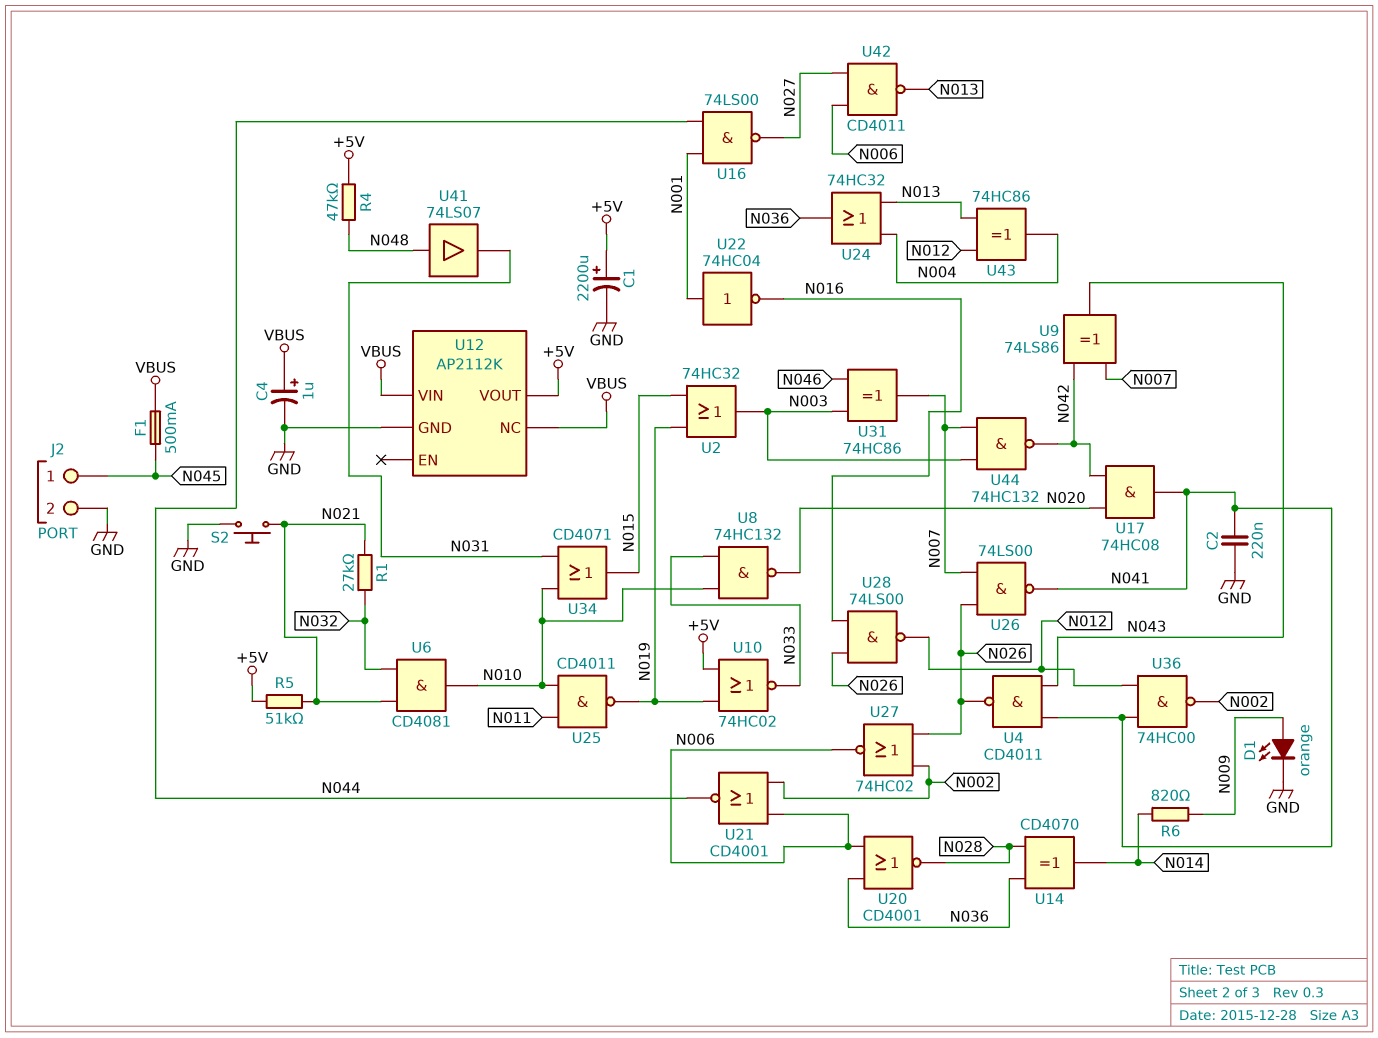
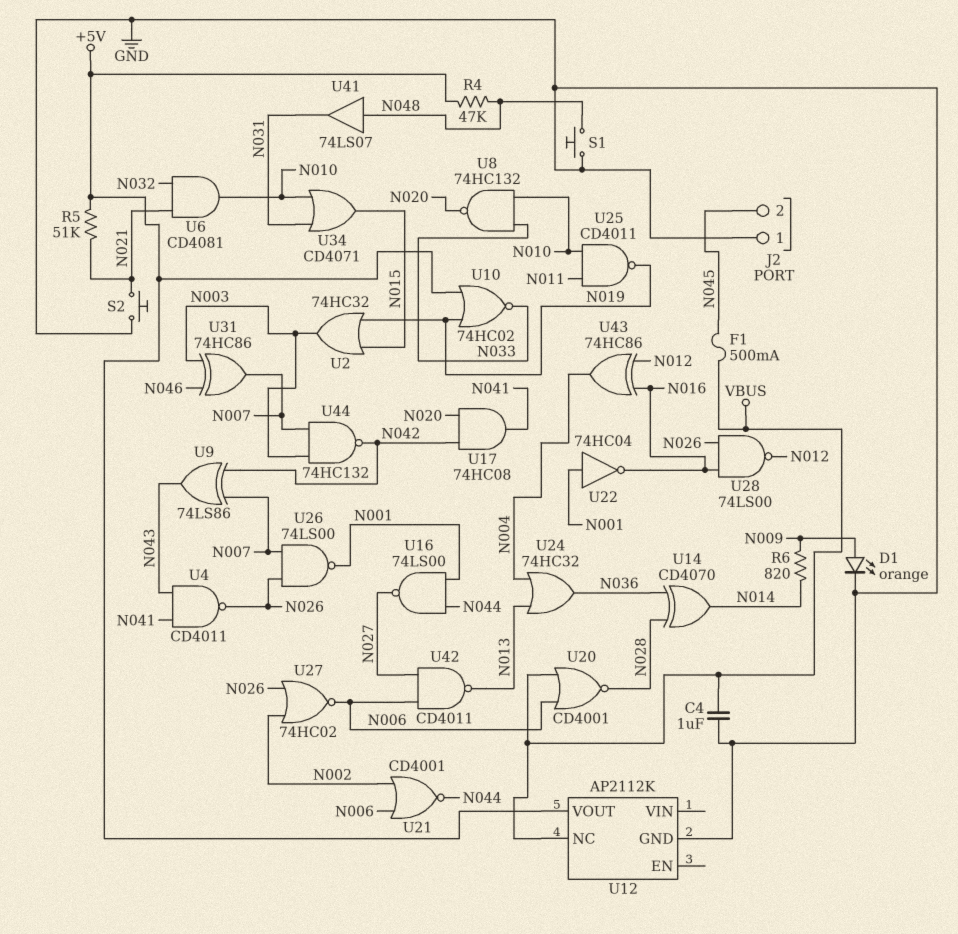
C1: 2200uF (plus +5V, minus GND) -> none
C2: 220nF (GND, N041) -> none
C4: 1uF (plus VBUS, minus GND) -> 1uF (GND, VBUS)
J2 pin 1: N045 -> GND
J2 pin 2: GND -> N045
R1: 27k (N021, N032) -> none
S1: none -> button (GND, N048)
U12 pin VIN: VBUS -> none
U20: NOR CD4001 (in N006, in N036, out N028) -> NOR CD4001 (in N006, in VBUS, out N028)
U26: NAND 74LS00 (in N007, in N026, out N041) -> NAND 74LS00 (in N007, in N026, out N001)
U36: NAND 74HC00 (in N012, in N041, out N002) -> none
U43: XOR 74HC86 (in N012, in N013, out N004) -> XOR 74HC86 (in N012, in N016, out N004)

